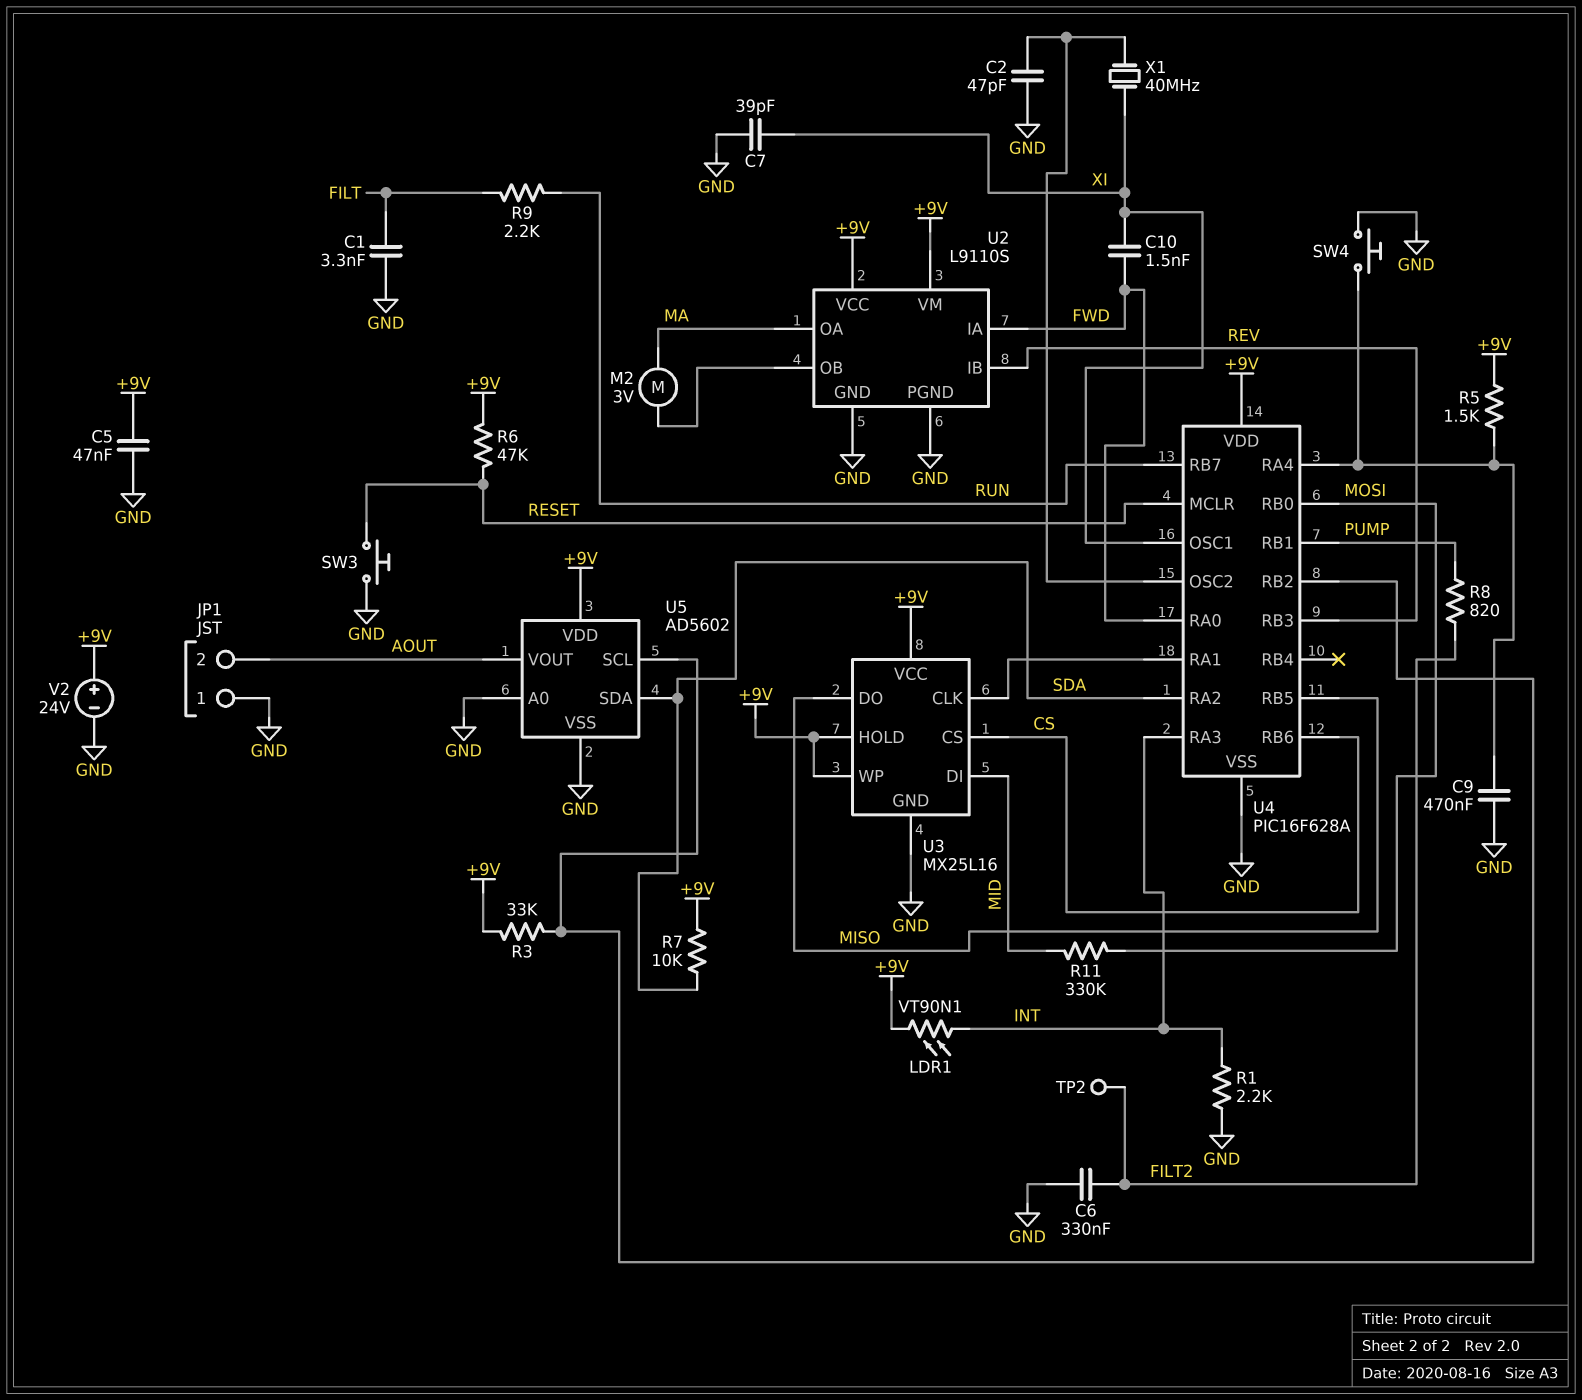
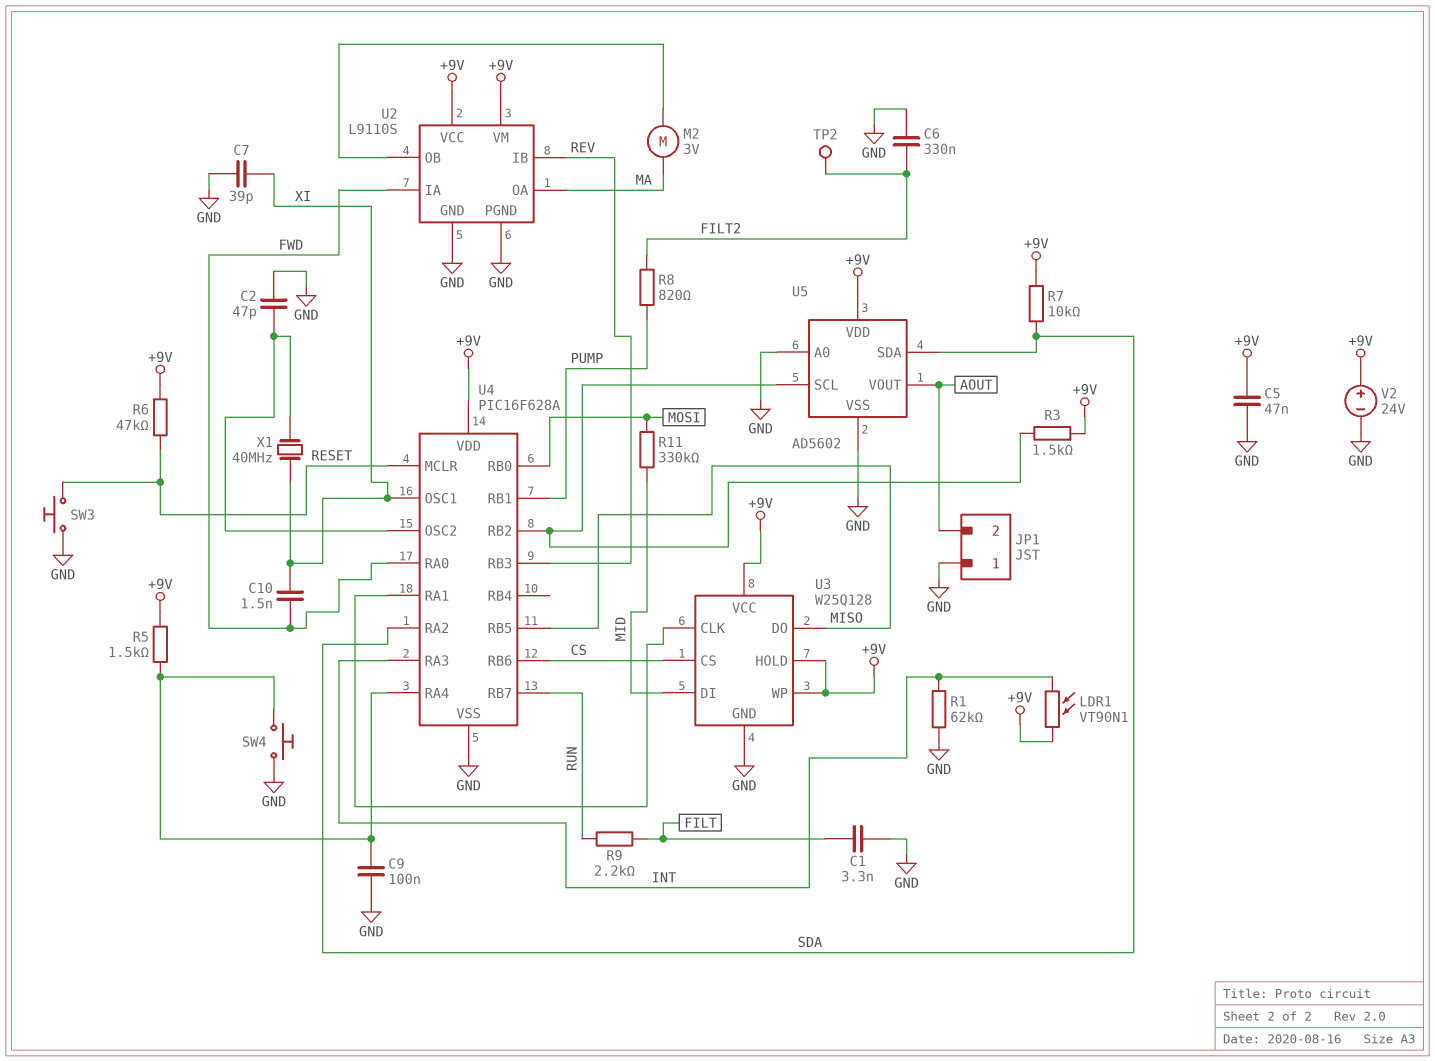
C9: 470nF (GND, U4/RA4) -> 100nF (GND, U4/RA4)
R1: 2.2k (GND, INT) -> 62k (GND, INT)
R3: 33k (+9V, U4/RB2) -> 1.5k (+9V, U4/RB2)
U3: MX25L16 -> W25Q128

